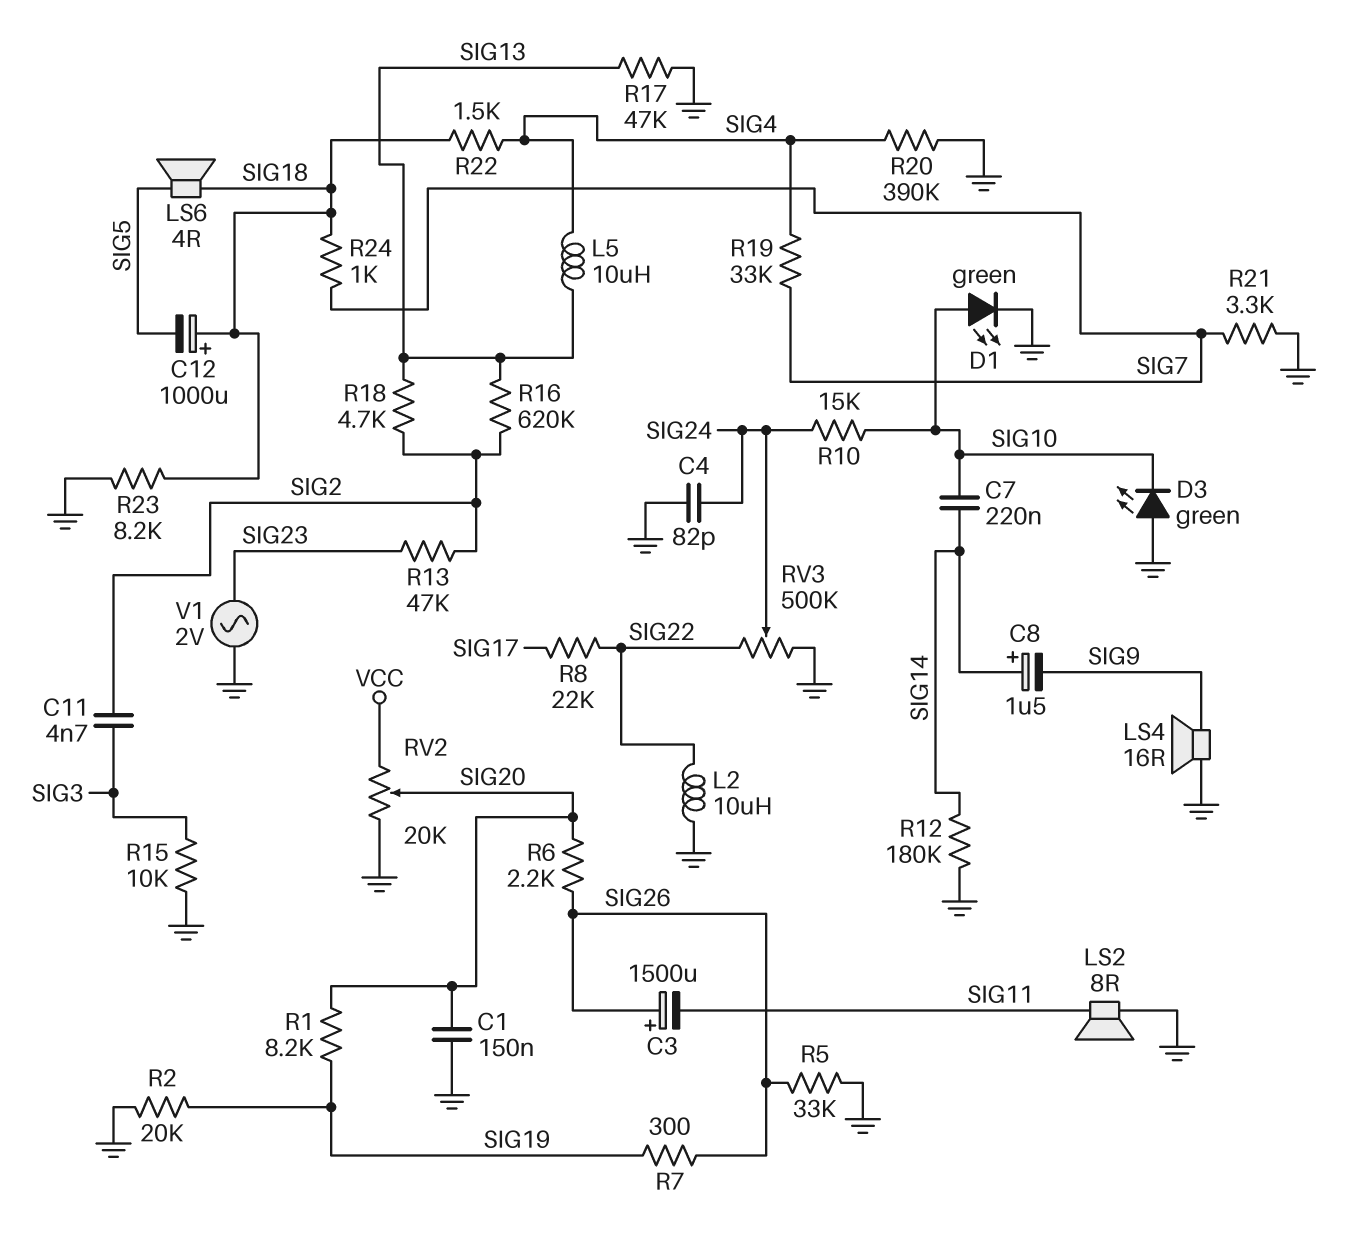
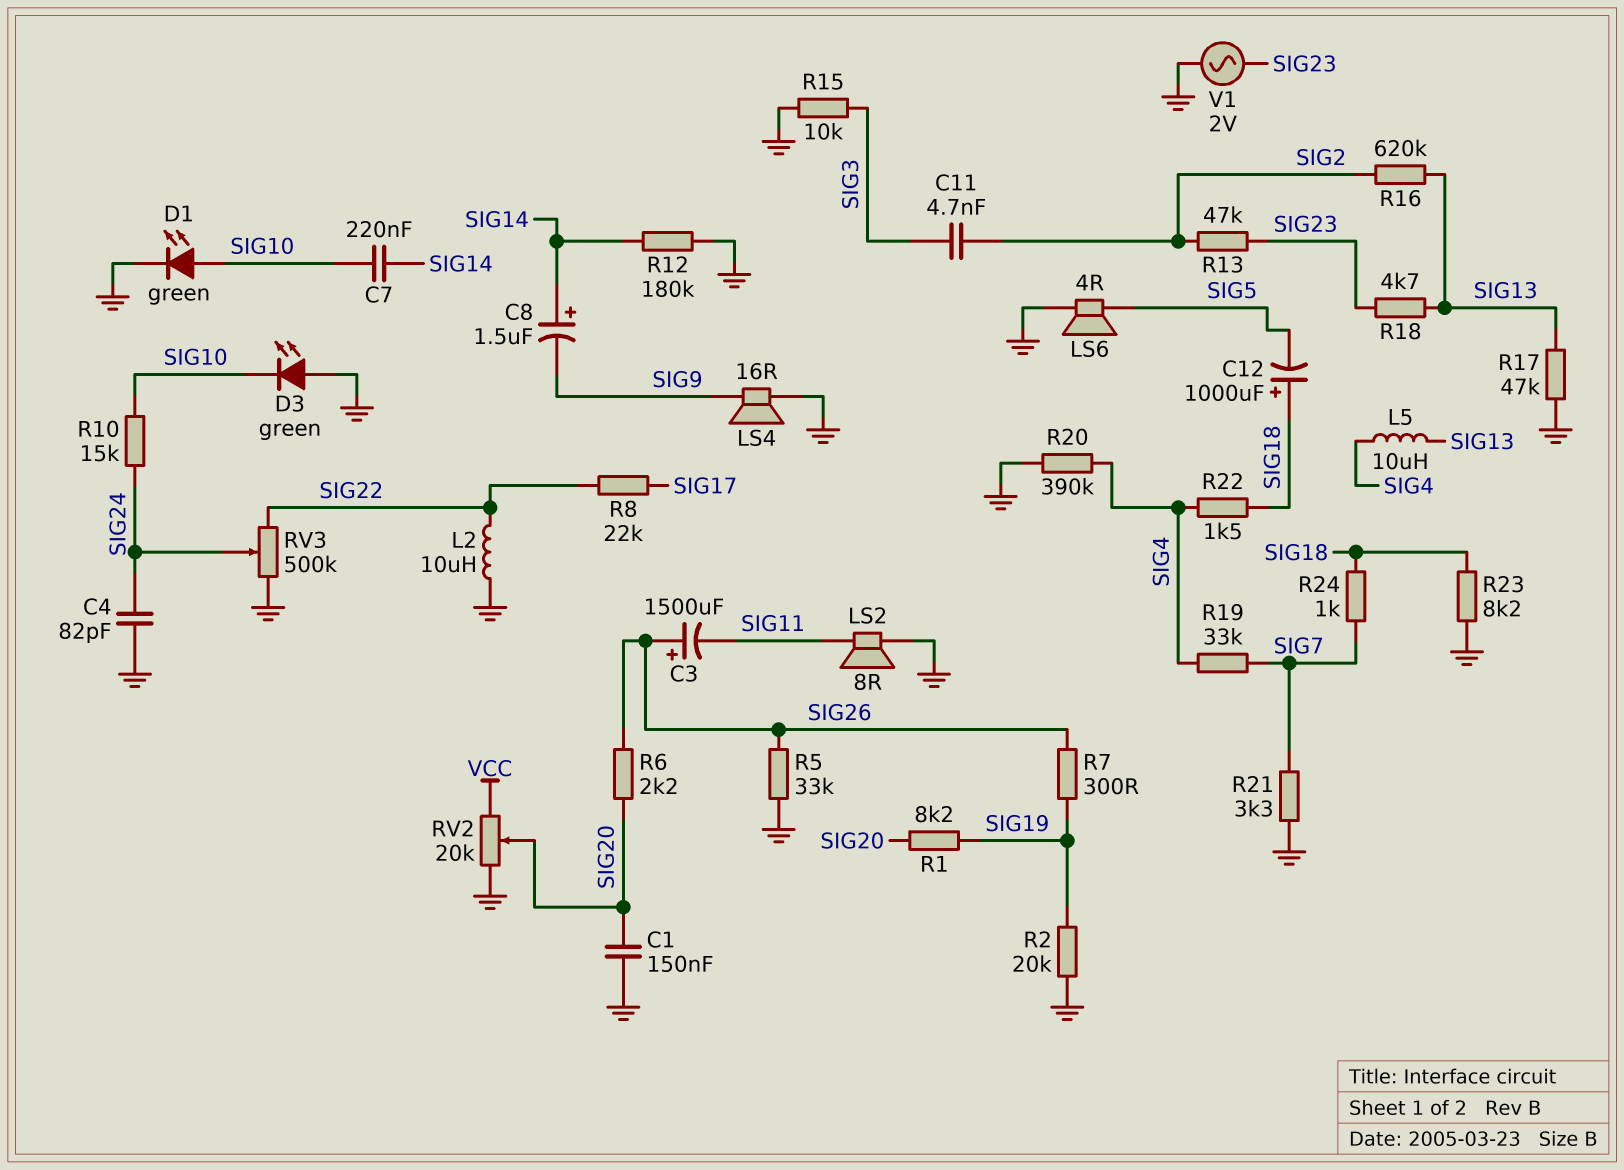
LS6: speaker 4R (SIG5, SIG18) -> speaker 4R (GND, SIG5)
R18: 4.7k (SIG2, SIG13) -> 4.7k (SIG13, SIG23)

